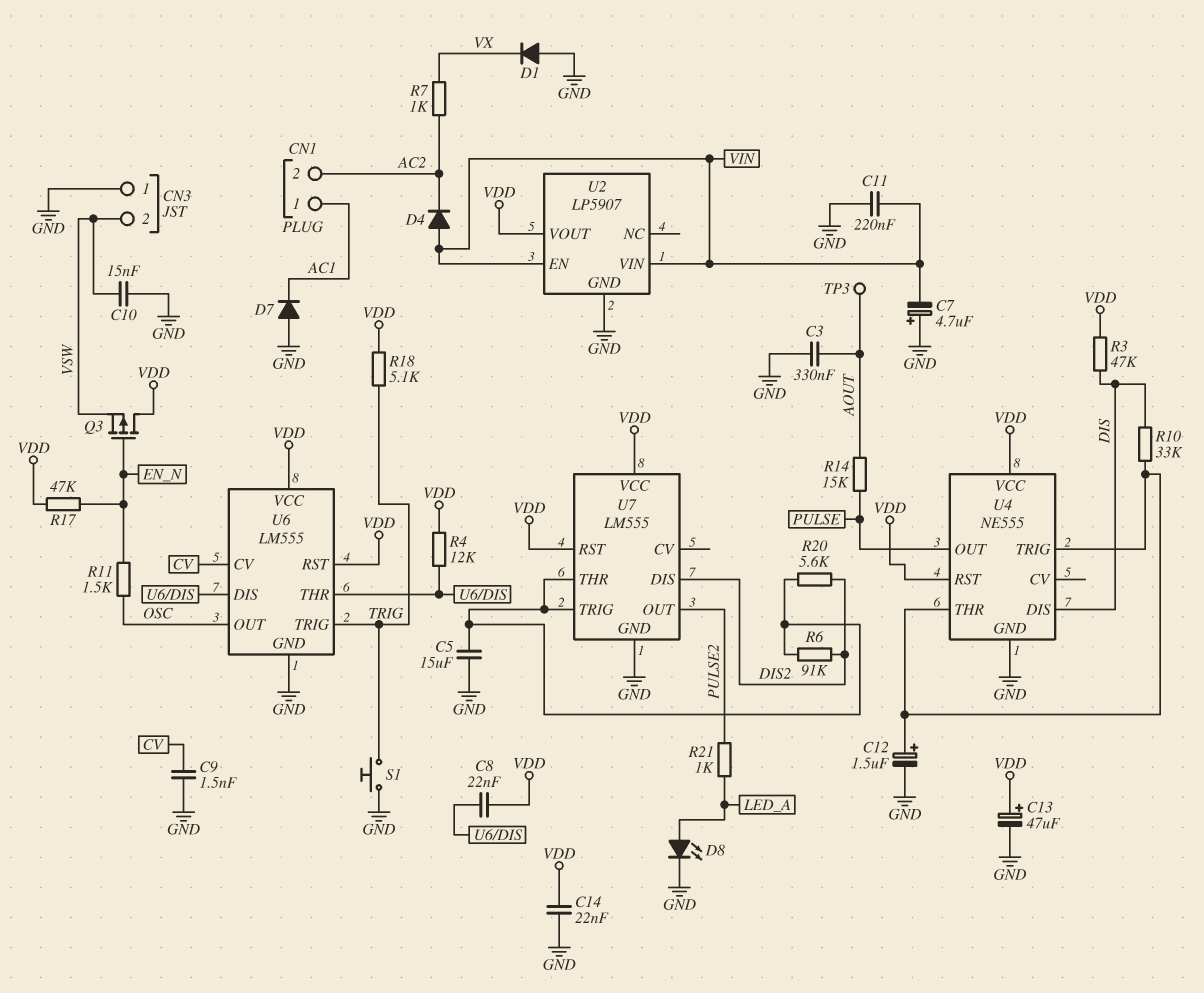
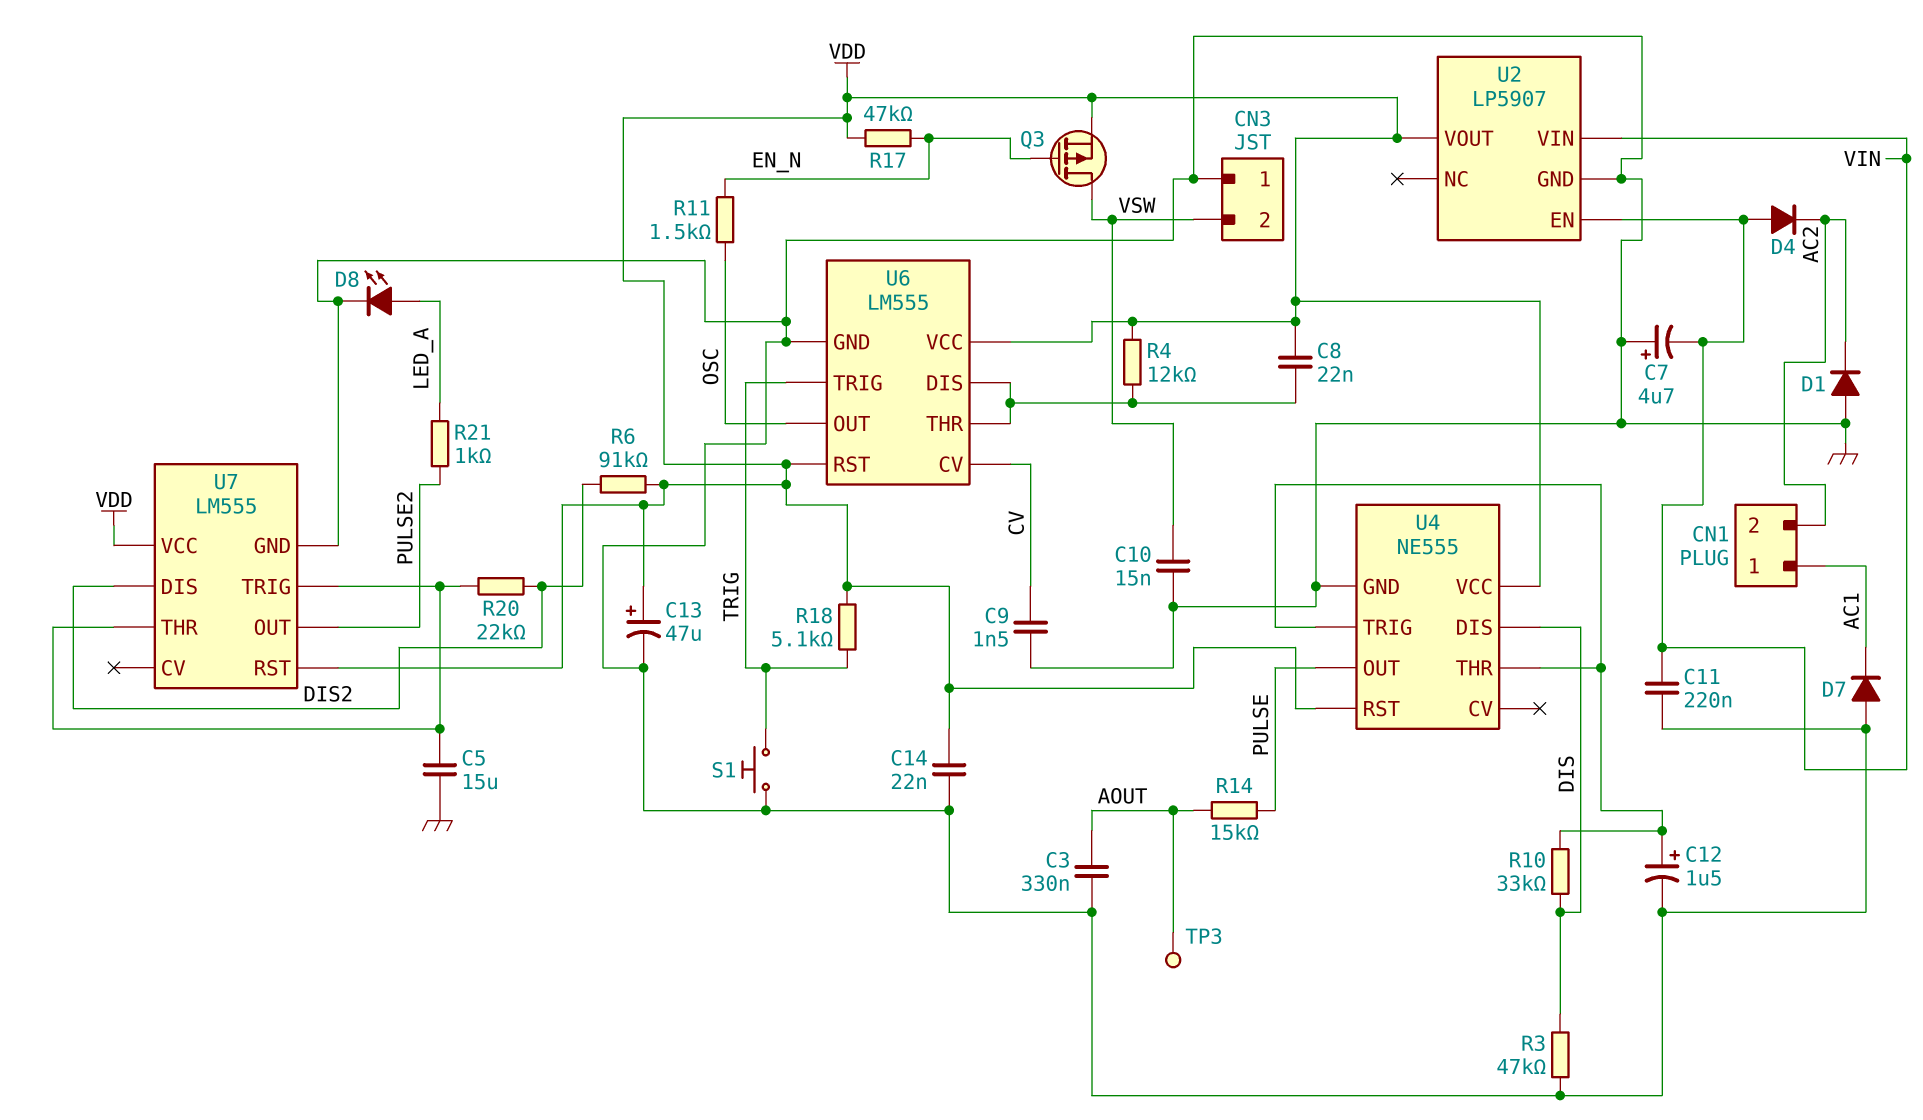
D1: diode (A GND, K VX) -> diode (A GND, K AC2)
Q3: PMOS (G EN_N, D VDD, S VSW) -> PMOS (G EN_N, D VSW, S VDD)
R3: 47k (DIS, VDD) -> 47k (DIS, GND)
R6: 91k (DIS2, U7/THR) -> 91k (DIS2, VDD)
R7: 1k (AC2, VX) -> none
R20: 5.6k (DIS2, U7/THR) -> 22k (DIS2, U7/THR)

